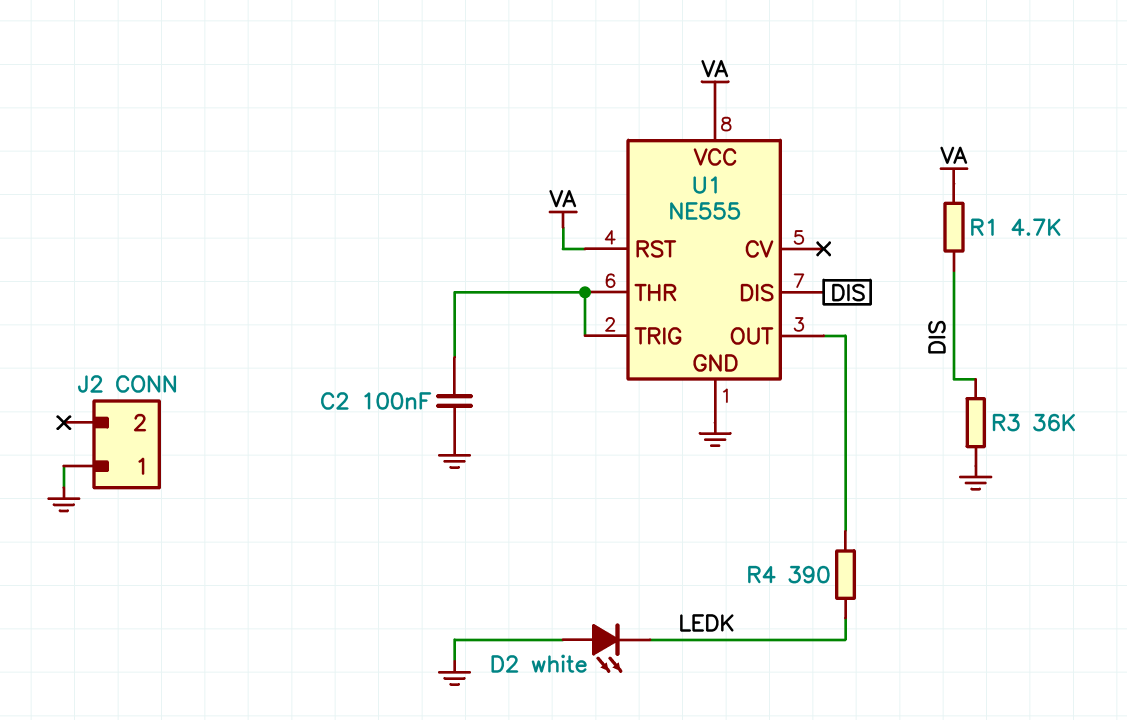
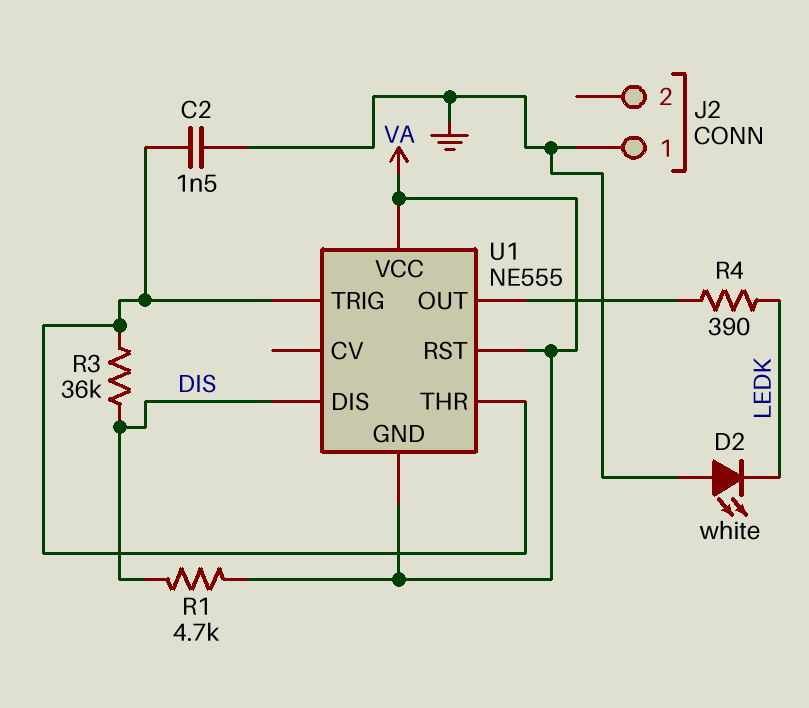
C2: 100nF (GND, U1/THR) -> 1.5nF (GND, U1/THR)
R3: 36k (DIS, GND) -> 36k (DIS, U1/THR)
U1 pin GND: GND -> VA

